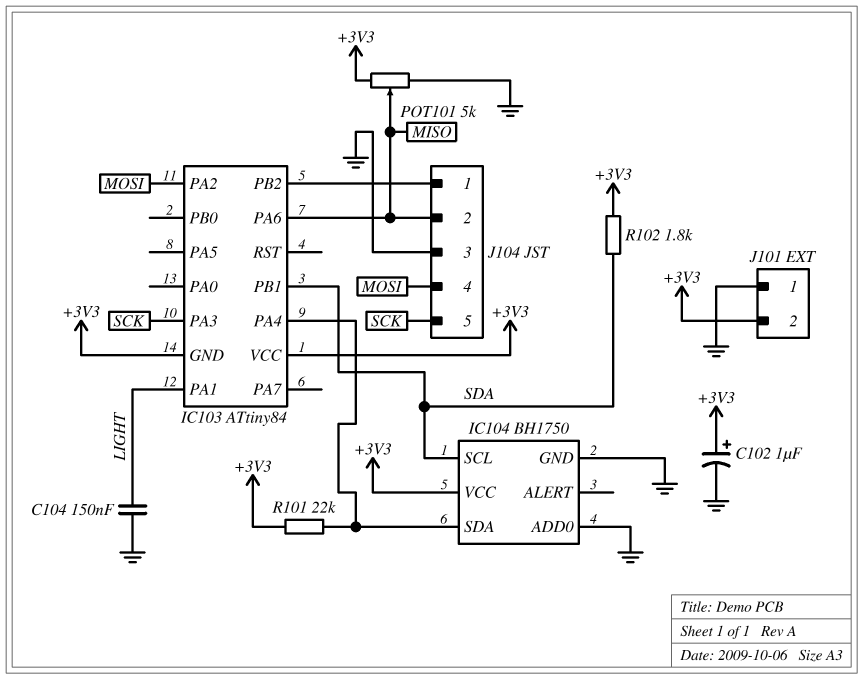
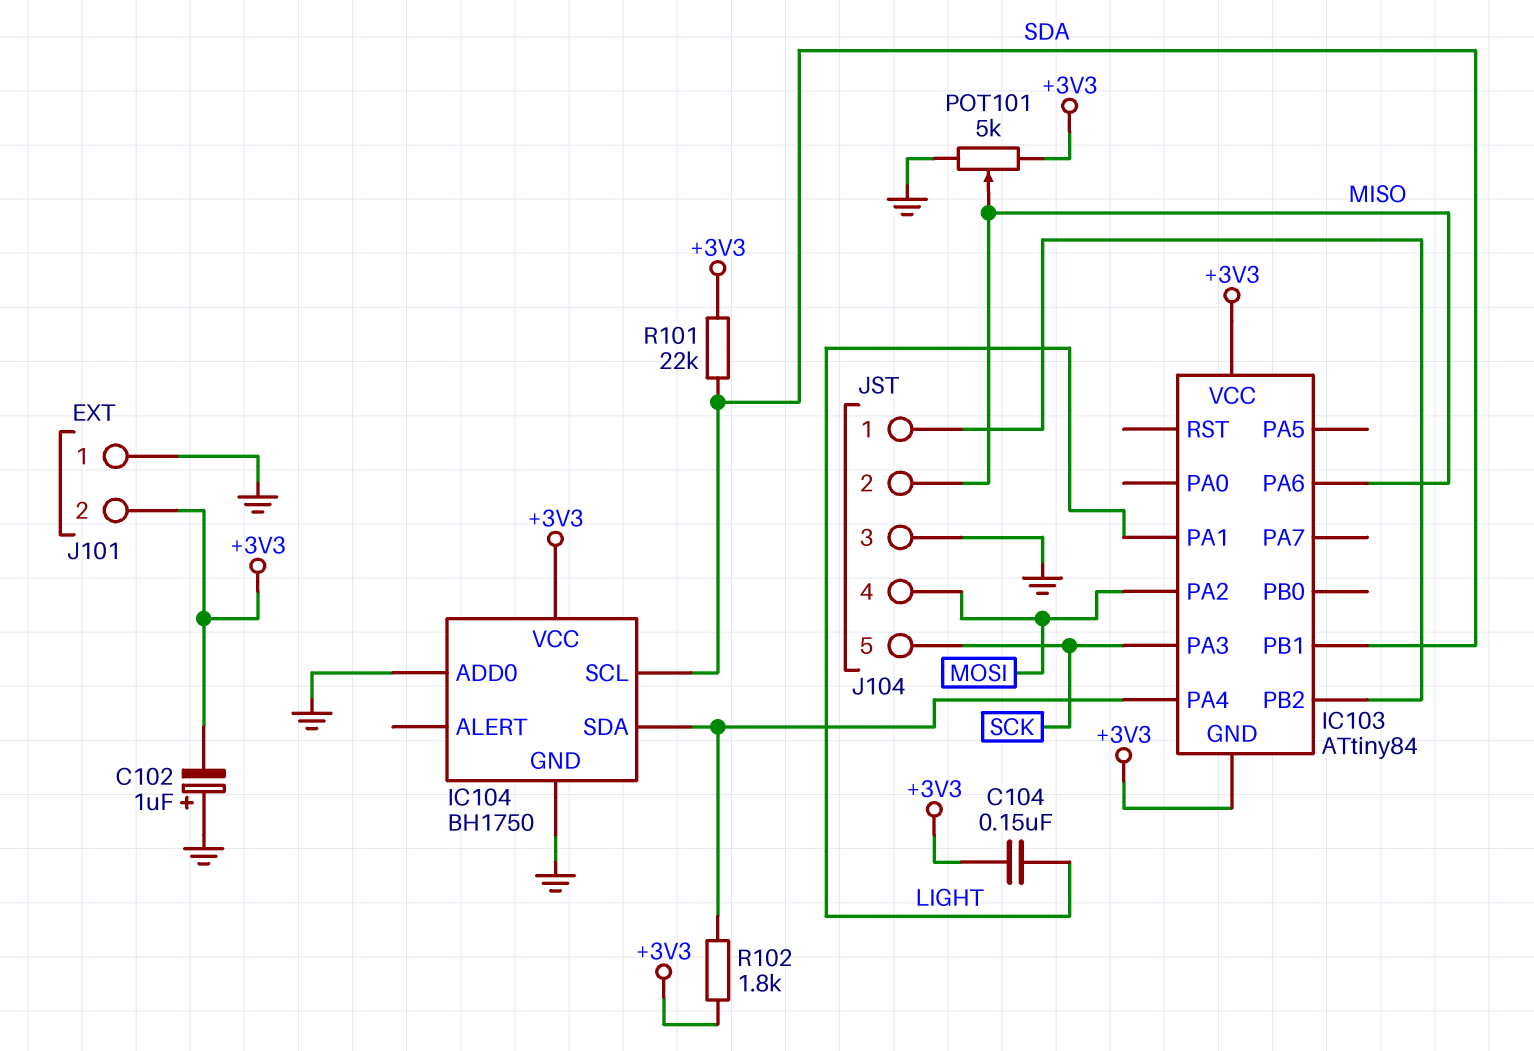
C102: 1uF (plus +3V3, minus GND) -> 1uF (plus GND, minus +3V3)
C104: 150nF (GND, LIGHT) -> 150nF (+3V3, LIGHT)
R101: 22k (+3V3, IC103/PA4) -> 22k (+3V3, SDA)
R102: 1.8k (+3V3, SDA) -> 1.8k (+3V3, IC103/PA4)

